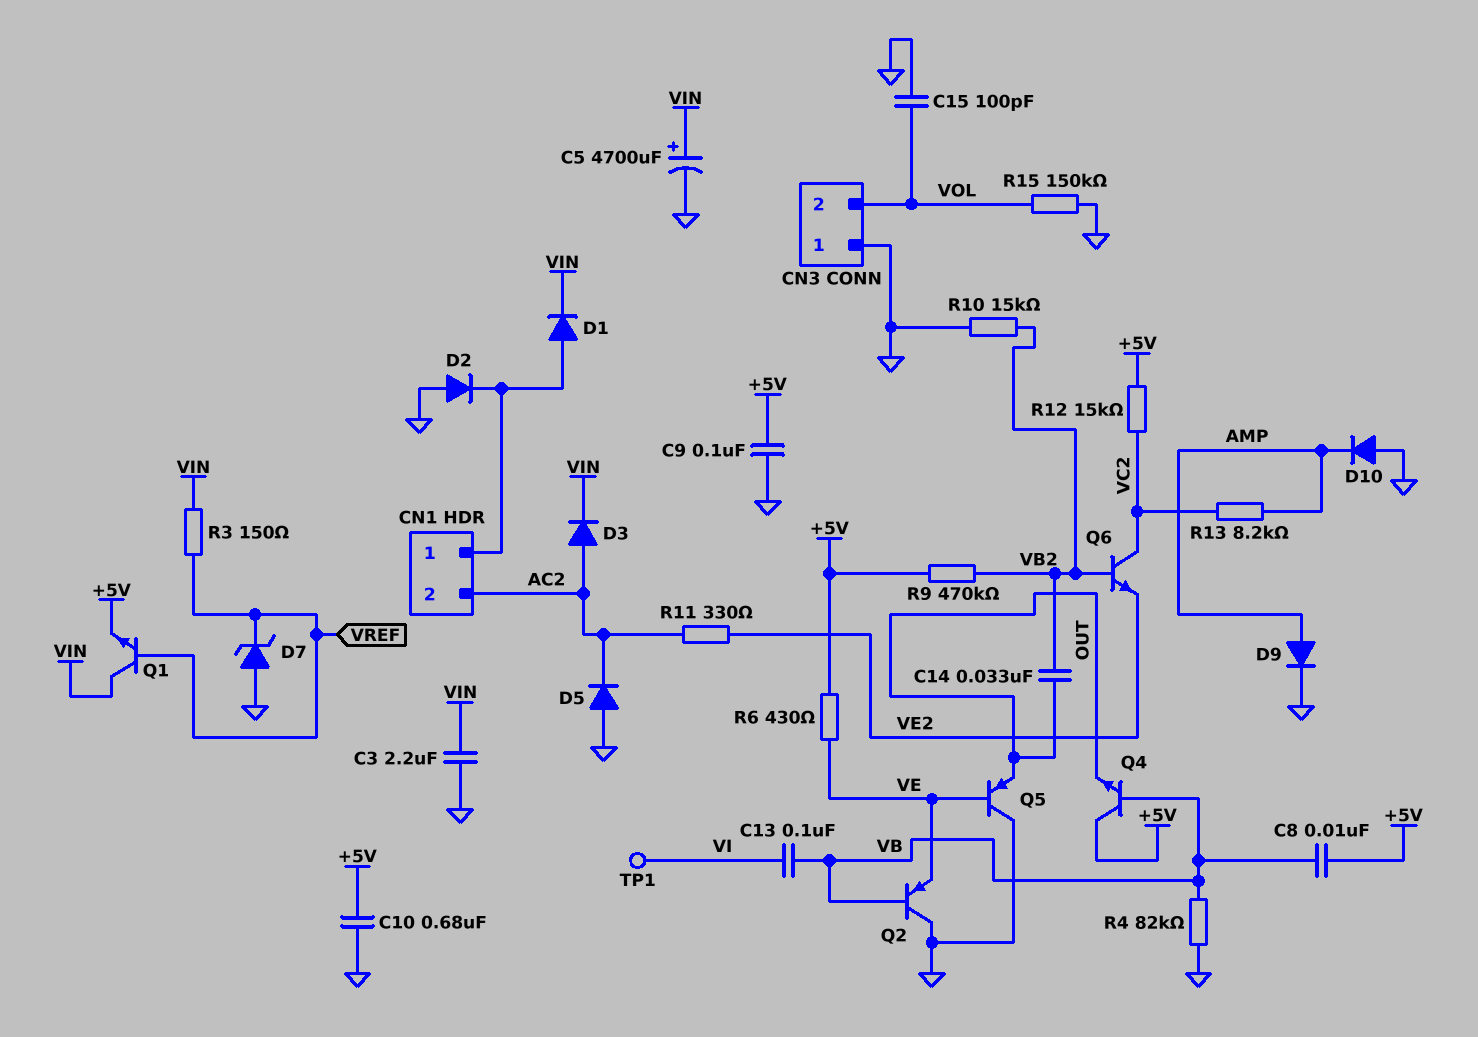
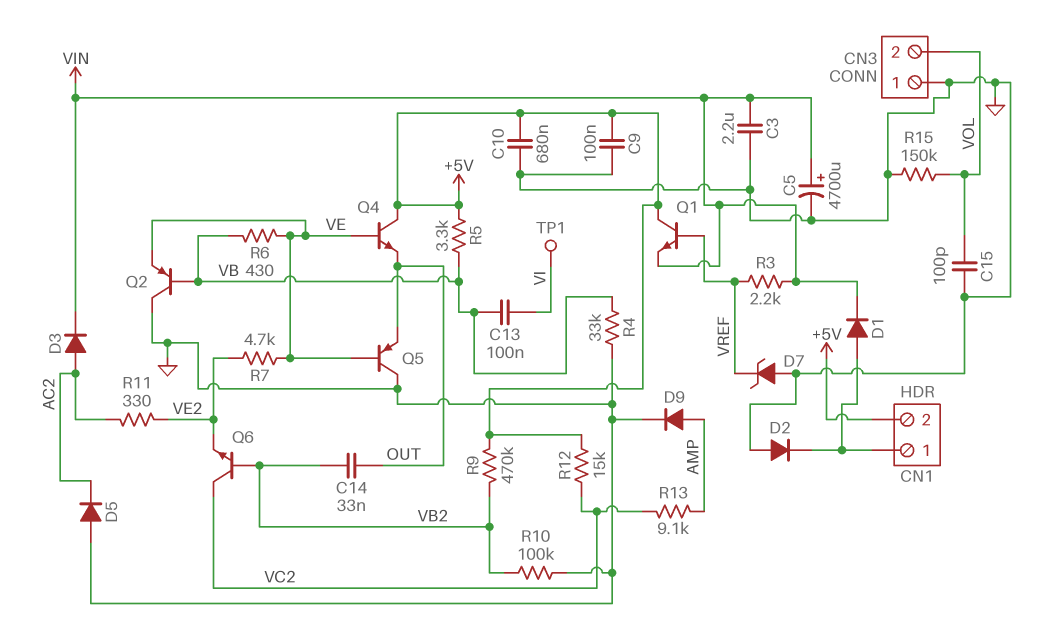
C8: 10nF (+5V, VB) -> none
CN1 pin 2: AC2 -> +5V
D10: diode (A GND, K AMP) -> none
Q1: NPN (B VREF, C VIN, E +5V) -> NPN (B VREF, C +5V, E VIN)
Q4: NPN (B VB, C +5V, E OUT) -> NPN (B VE, C +5V, E OUT)
R3: 150 (VIN, VREF) -> 2.2k (VIN, VREF)
R4: 82k (GND, VB) -> 33k (GND, VB)
R5: none -> 3.3k (+5V, VB)
R6: 430 (+5V, VE) -> 430 (VB, VE)
R7: none -> 4.7k (VE, VE2)
R10: 15k (GND, VB2) -> 100k (GND, VB2)
R13: 8.2k (AMP, VC2) -> 9.1k (AMP, VC2)

